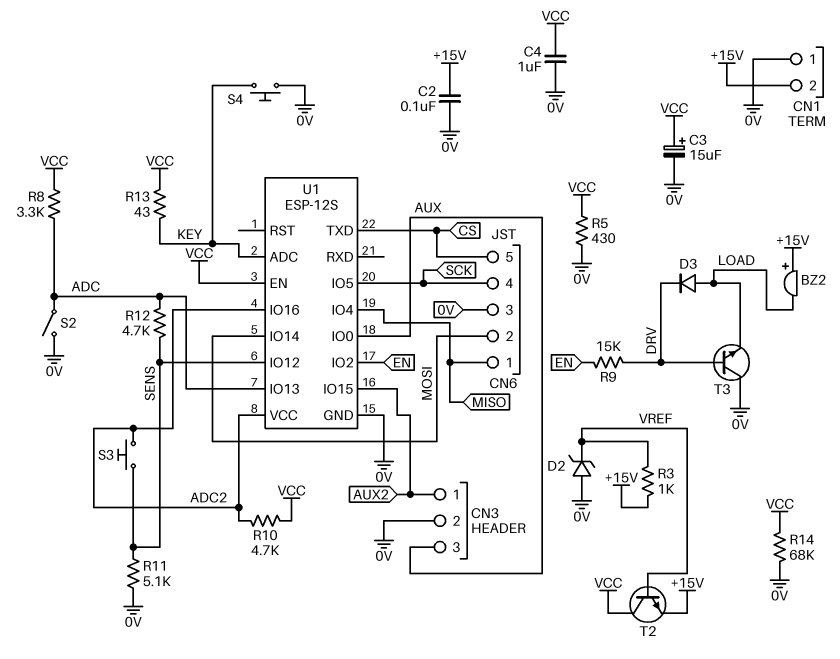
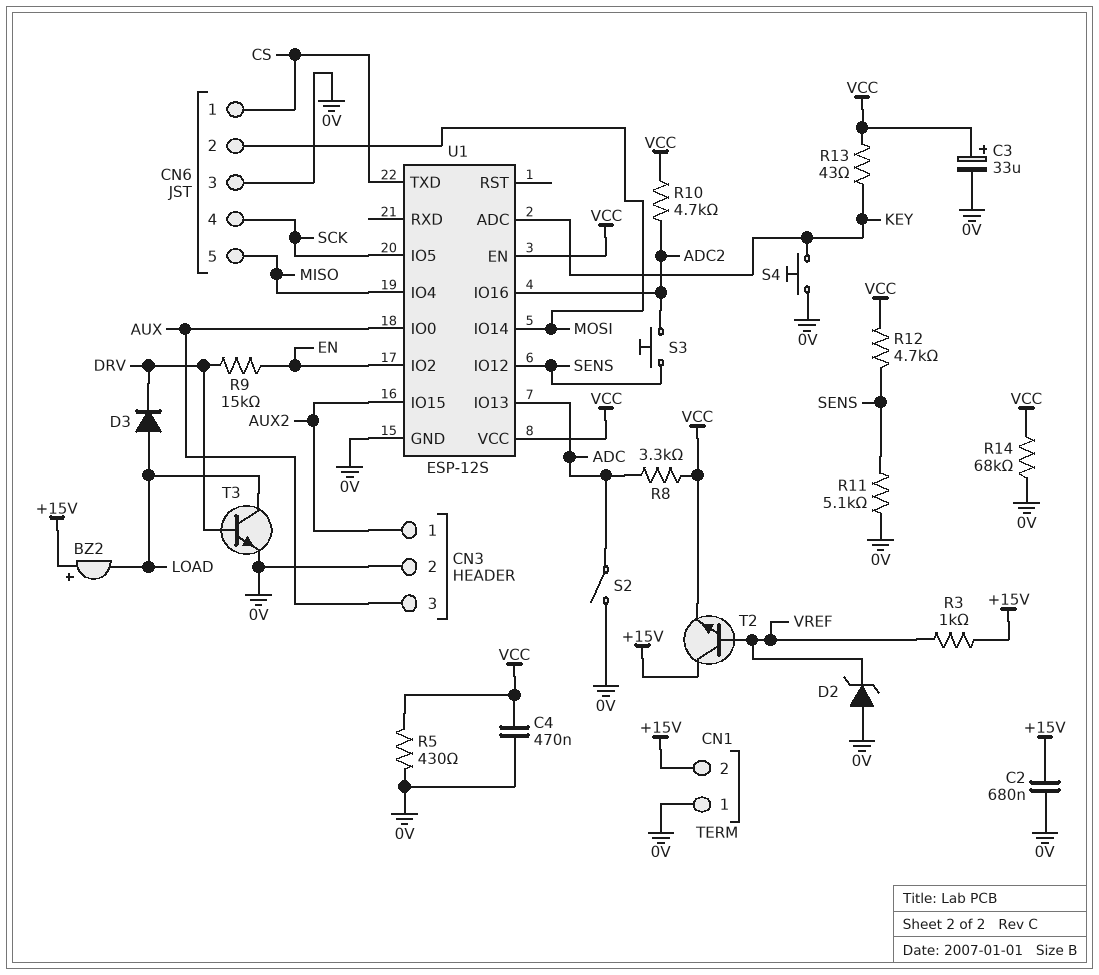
C2: 100nF (+15V, 0V) -> 680nF (+15V, 0V)
C3: 15uF (plus VCC, minus 0V) -> 33uF (plus VCC, minus 0V)
C4: 1uF (0V, VCC) -> 470nF (0V, VCC)
CN6 pin 1: MISO -> CS
CN6 pin 5: CS -> MISO
R12: 4.7k (ADC, SENS) -> 4.7k (SENS, VCC)
T2: NPN (B VREF, C VCC, E +15V) -> NPN (B VREF, C +15V, E VCC)
T3: NPN (B DRV, C 0V, E LOAD) -> NPN (B DRV, C LOAD, E 0V)
U1 pin VCC: ADC2 -> VCC

